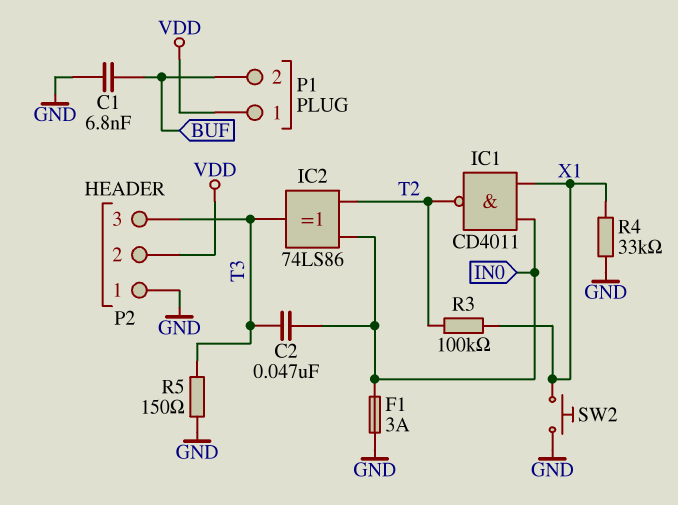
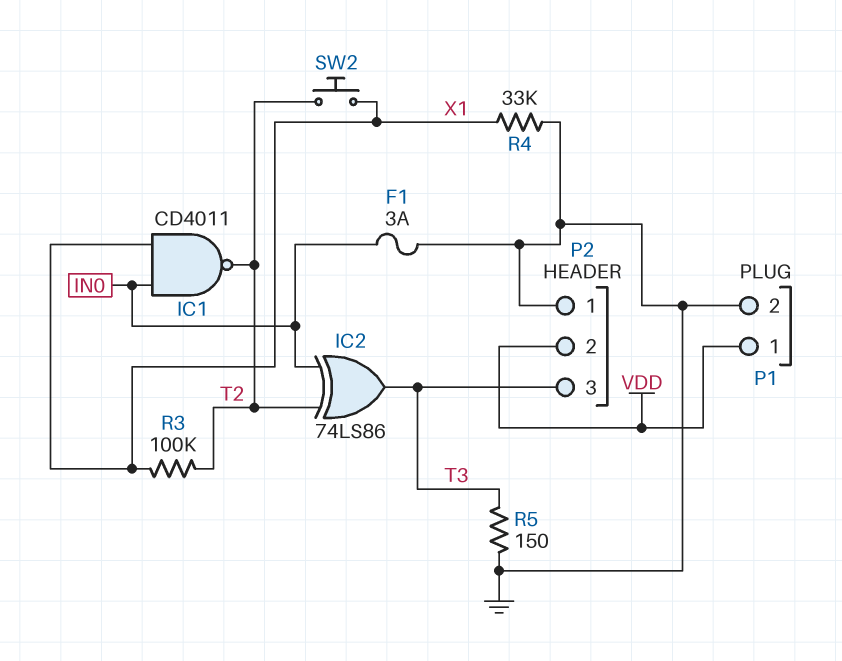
C1: 6.8nF (BUF, GND) -> none
C2: 47nF (IN0, T3) -> none
P1 pin 2: BUF -> GND
SW2: button (GND, X1) -> button (T2, X1)

